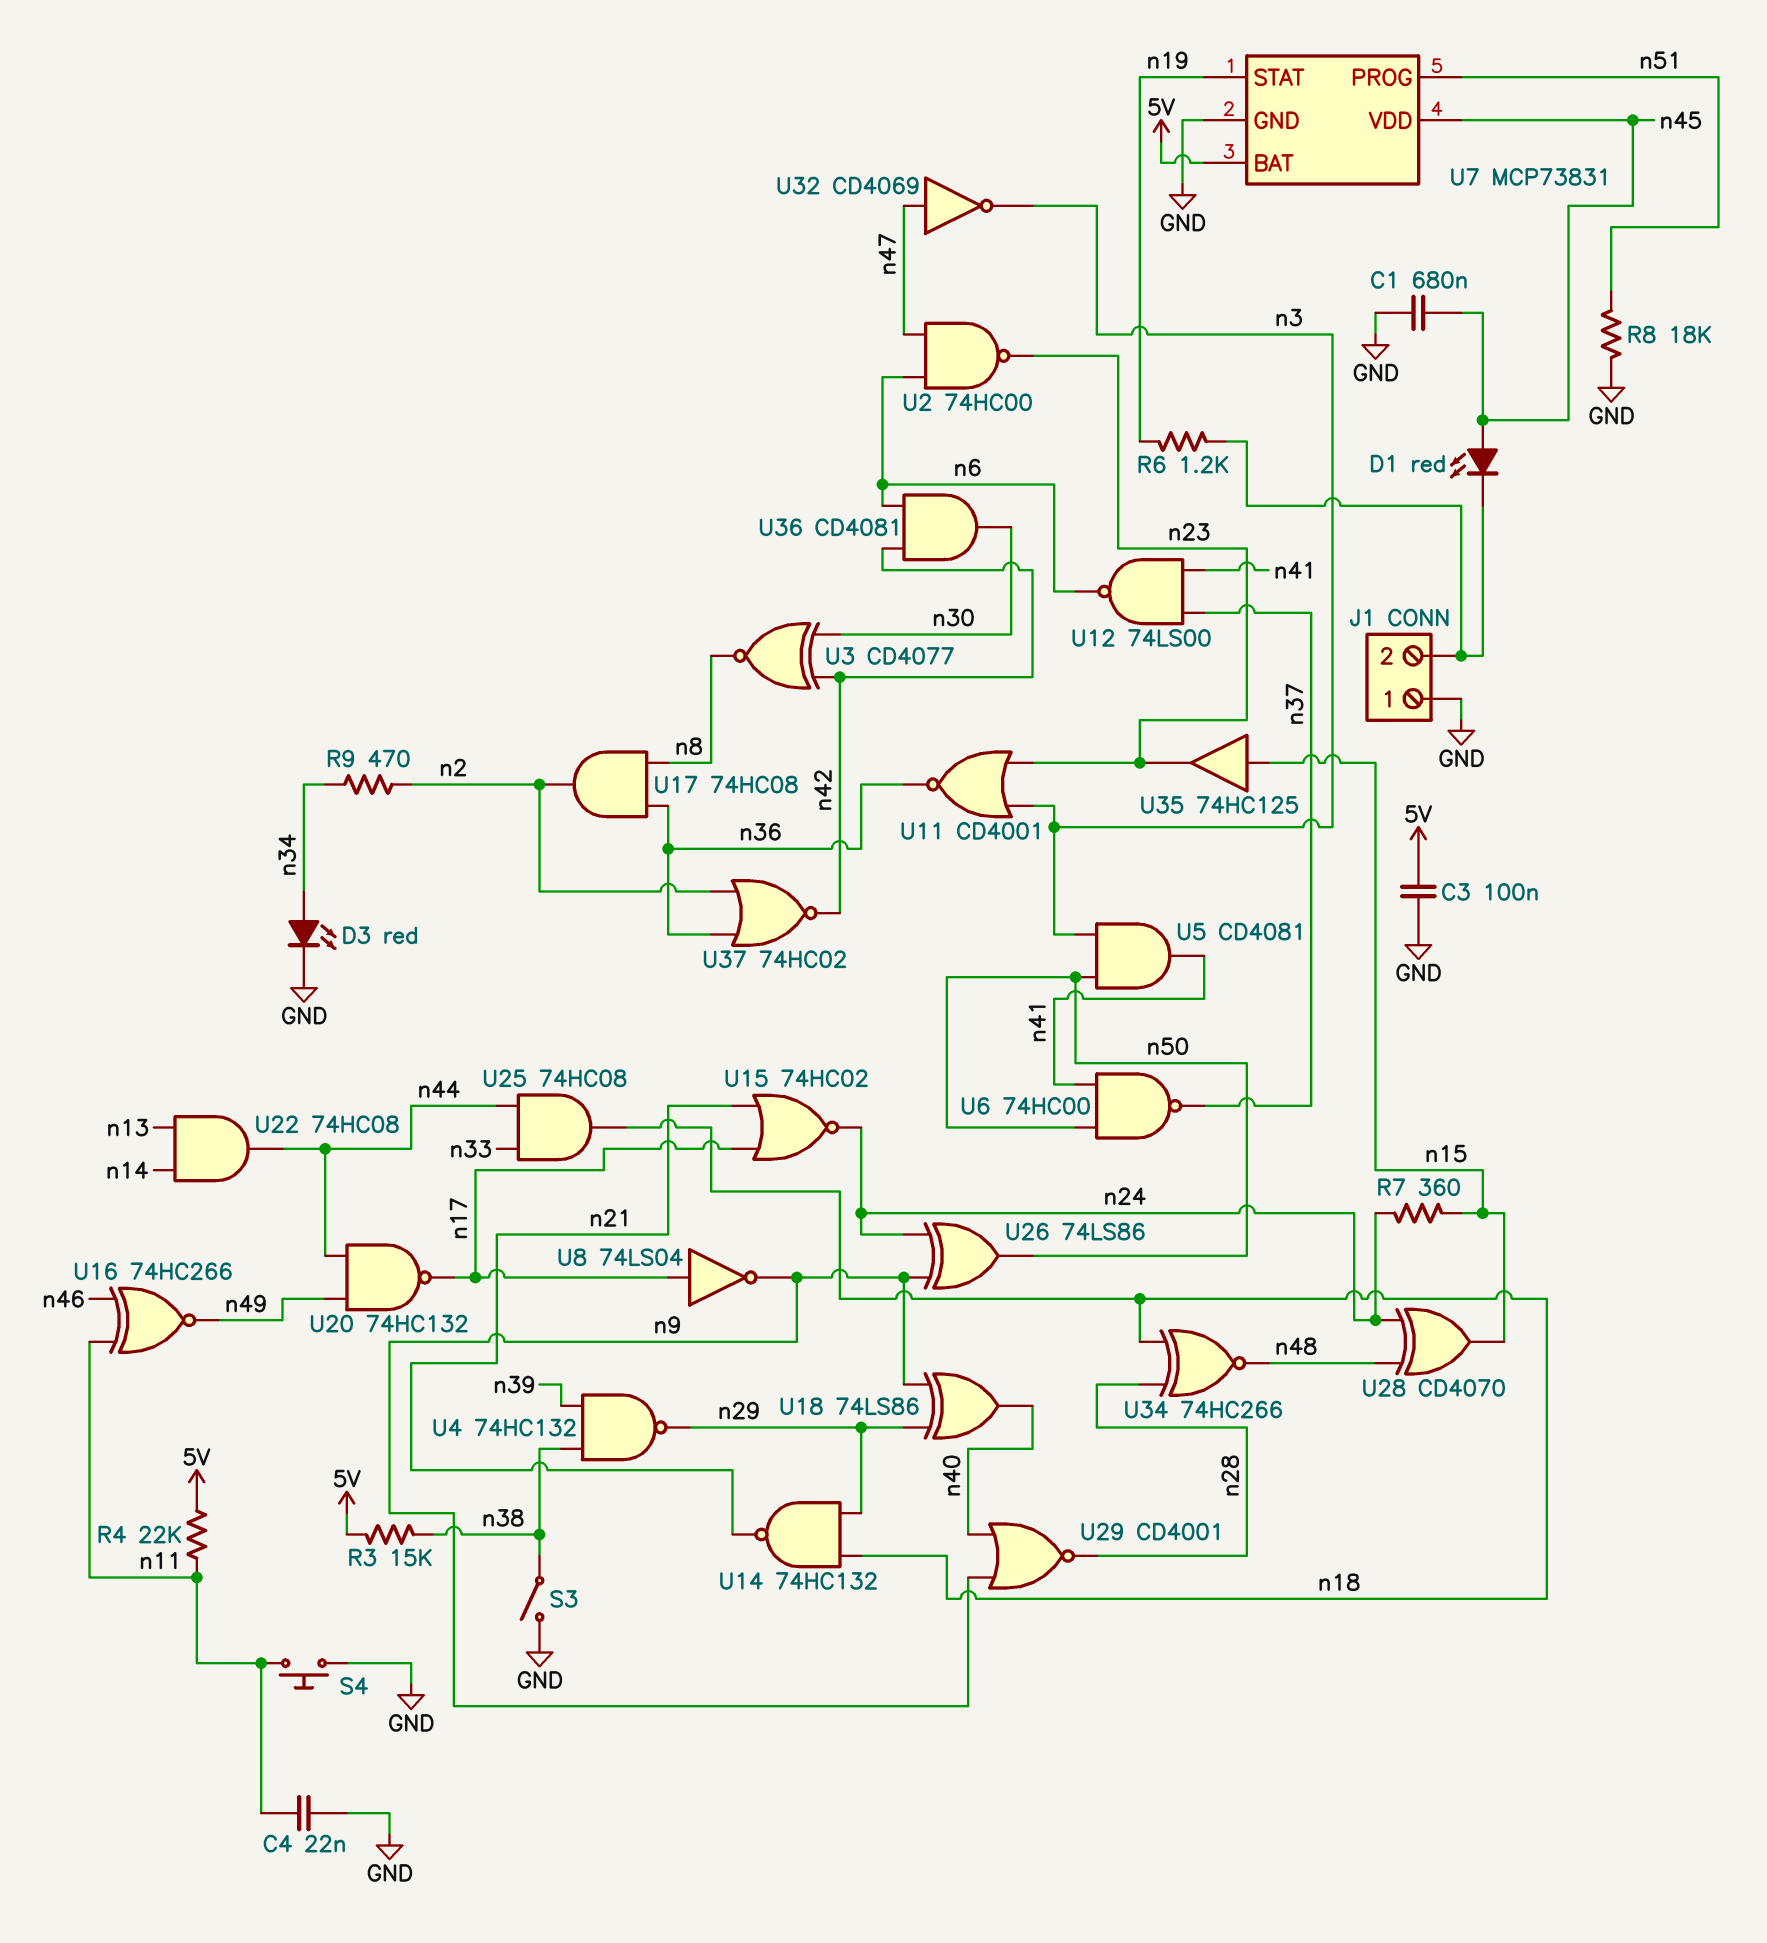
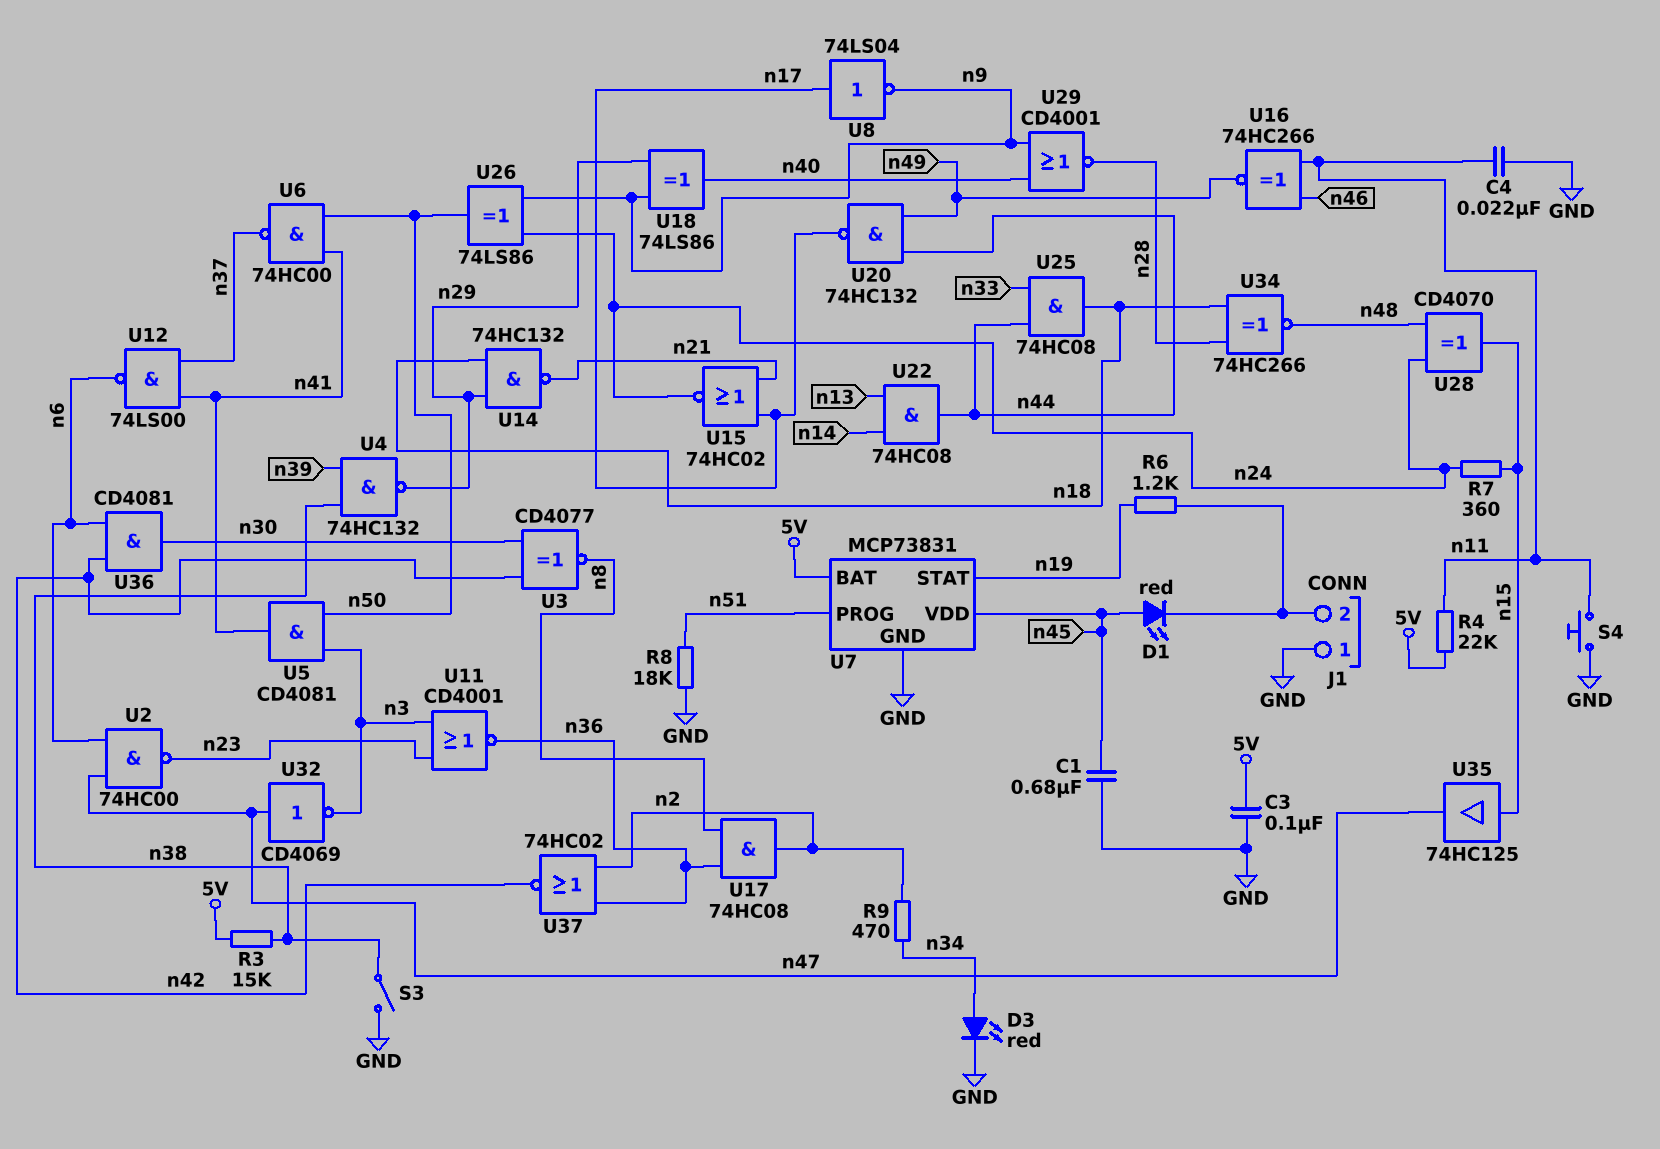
U35: buffer 74HC125 (in n15, out n23) -> buffer 74HC125 (in n15, out n47)

